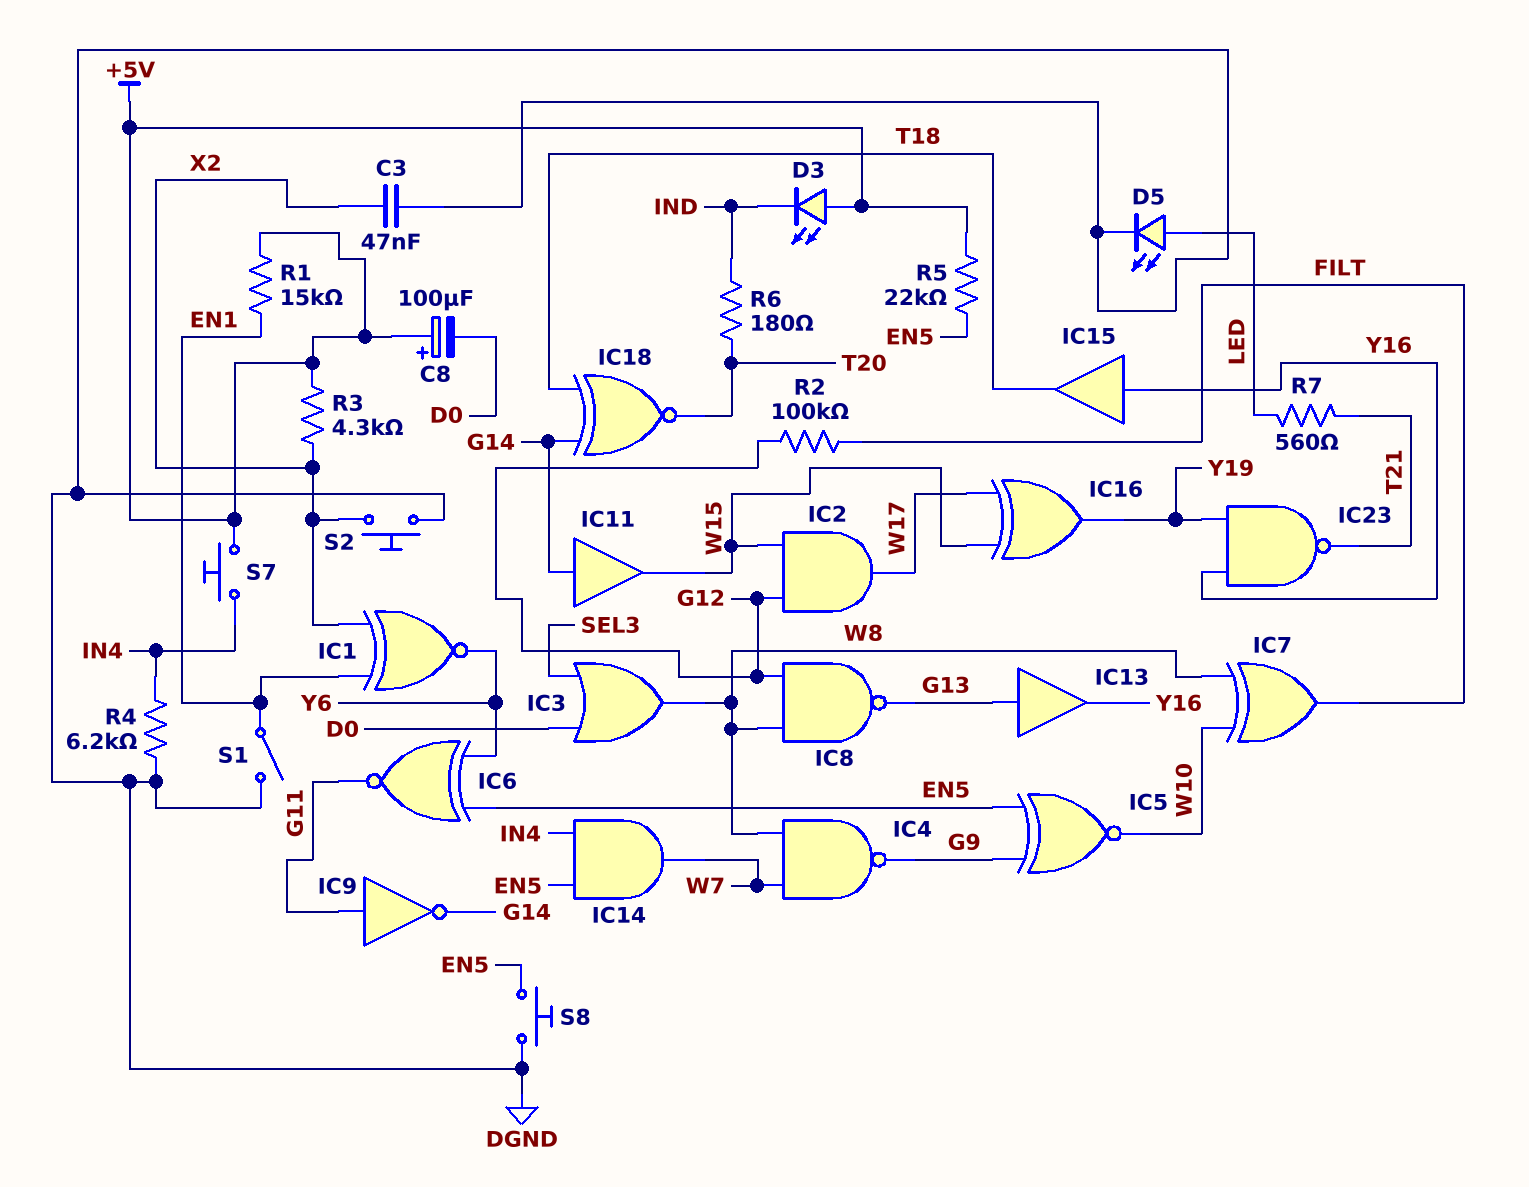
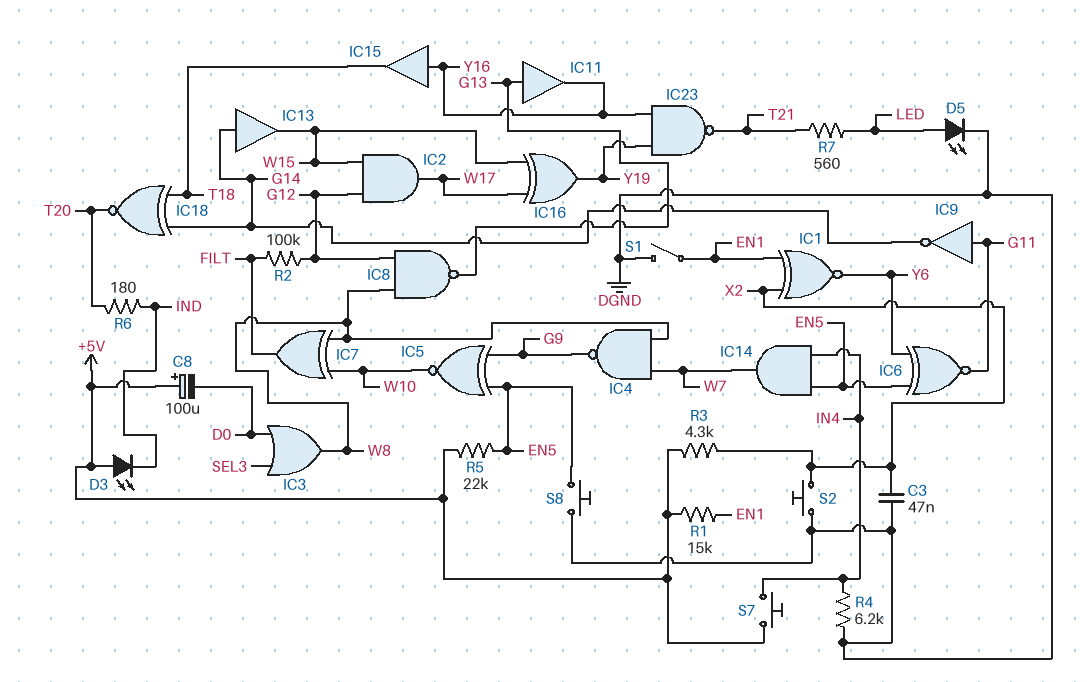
IC11: buffer (in G14, out W15) -> buffer (in G13, out Y16)
IC13: buffer (in G13, out Y16) -> buffer (in G14, out W15)

